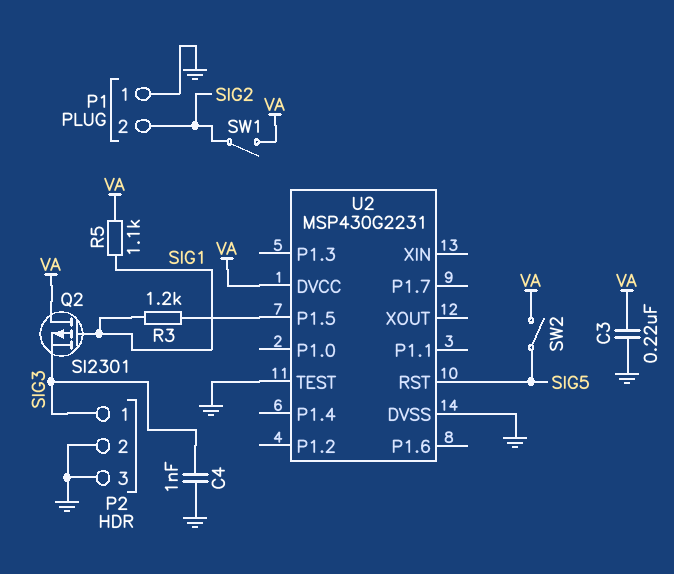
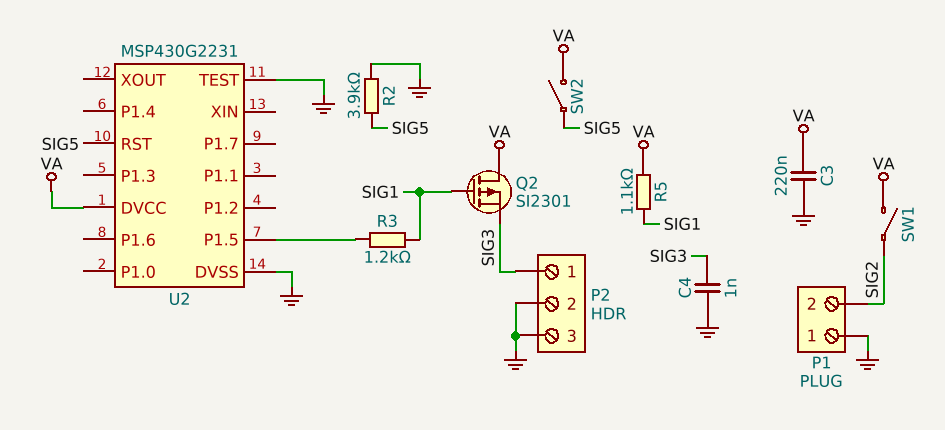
R2: none -> 3.9k (GND, SIG5)

